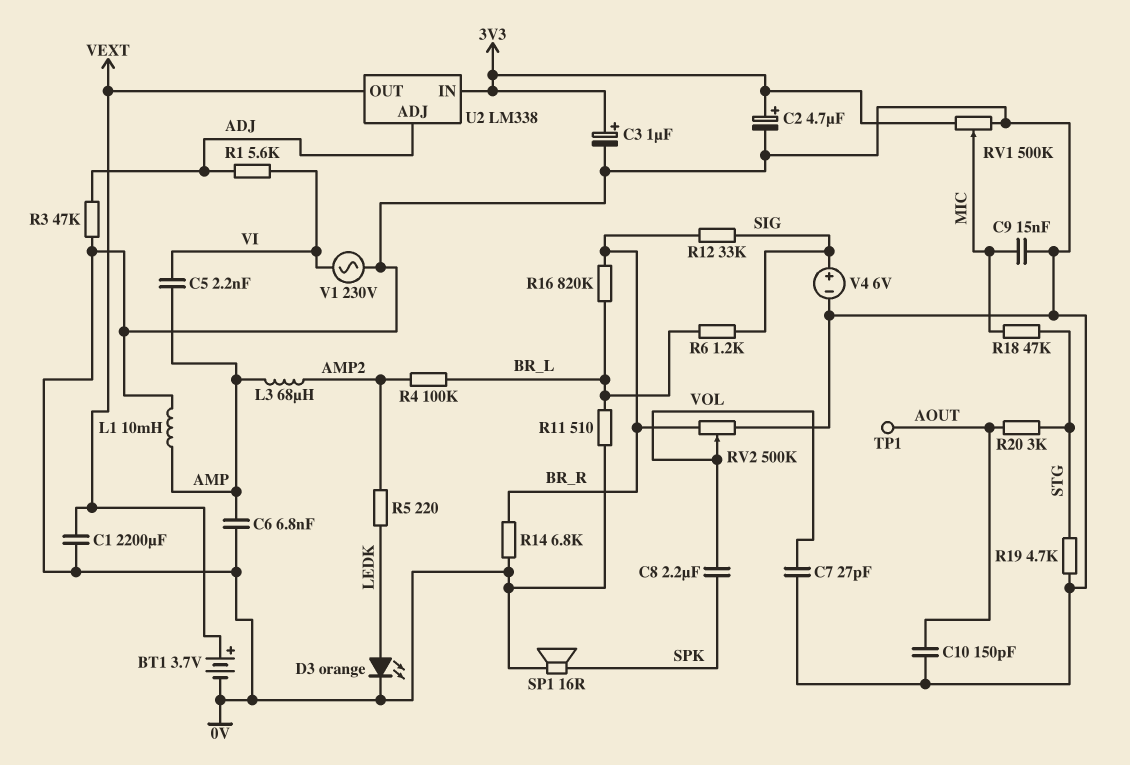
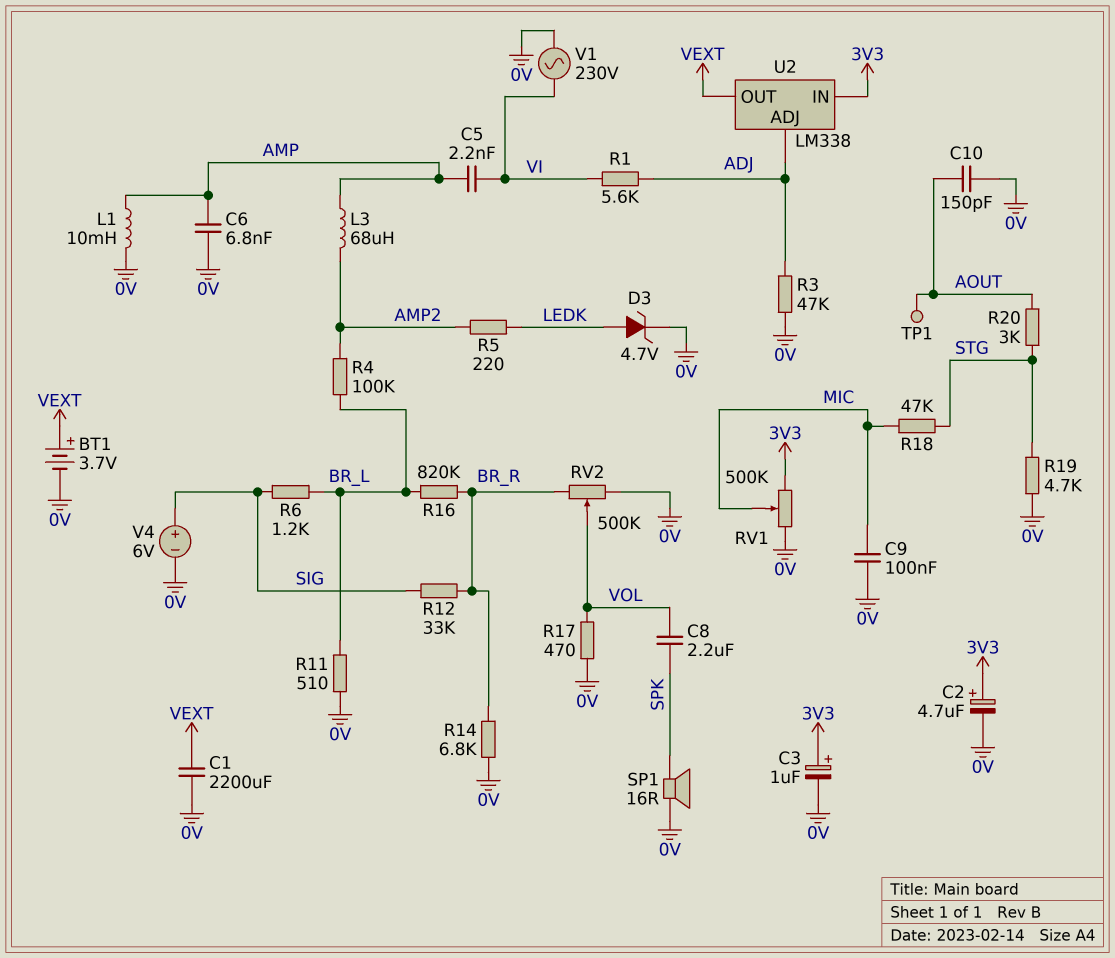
C7: 27pF (0V, VOL) -> none
C9: 15nF (0V, MIC) -> 100nF (0V, MIC)
D3: LED orange (A LEDK, K 0V) -> zener 4.7V (A LEDK, K 0V)
R17: none -> 470 (0V, VOL)

